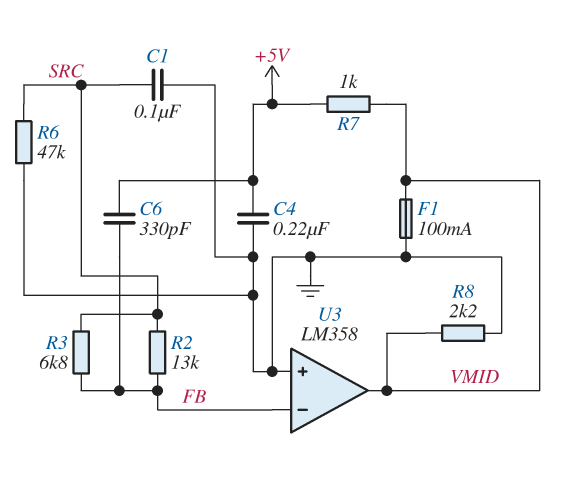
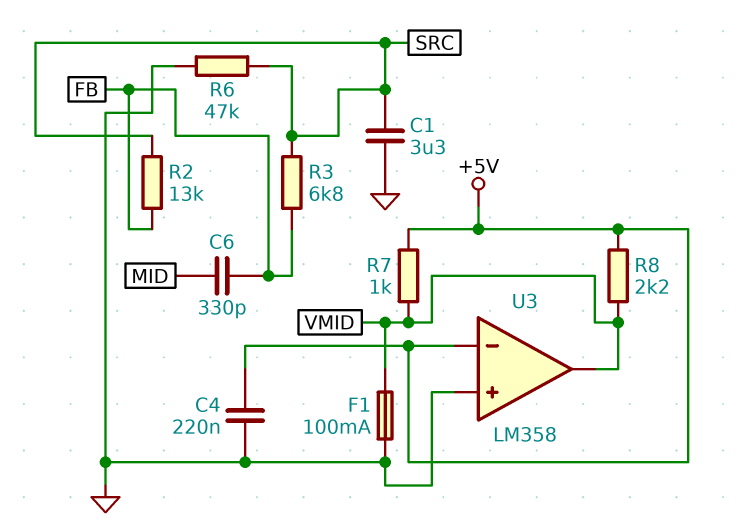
C1: 100nF (GND, SRC) -> 3.3uF (GND, SRC)
C6: 330pF (+5V, FB) -> 330pF (FB, MID)
R8: 2.2k (GND, VMID) -> 2.2k (+5V, VMID)
U3 pin in-: FB -> +5V

